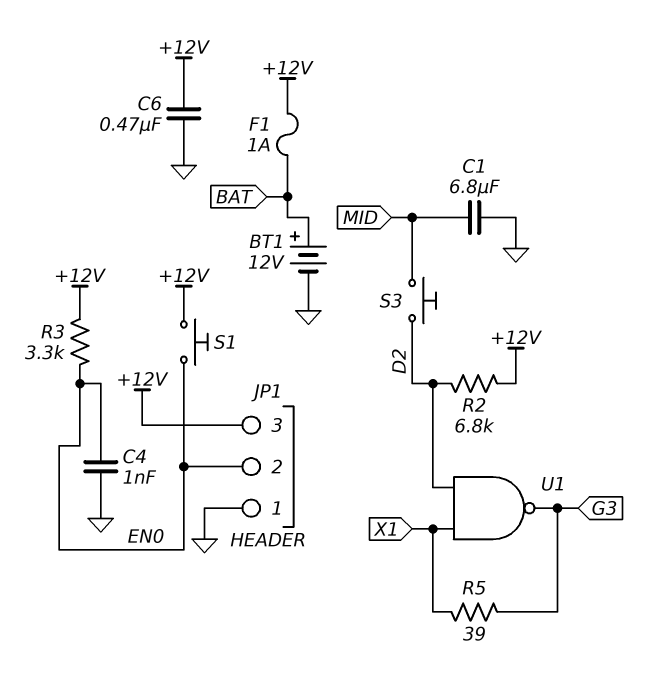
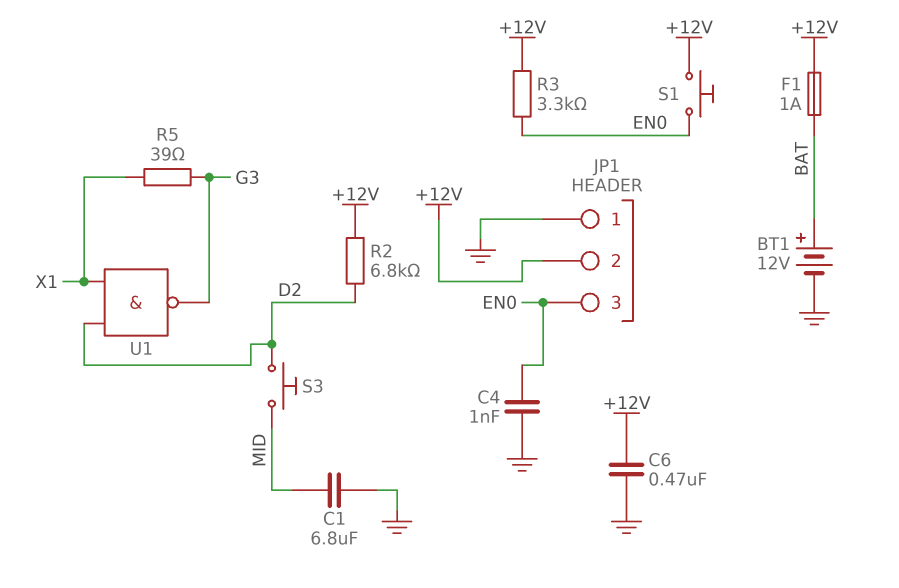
JP1 pin 2: EN0 -> +12V
JP1 pin 3: +12V -> EN0

